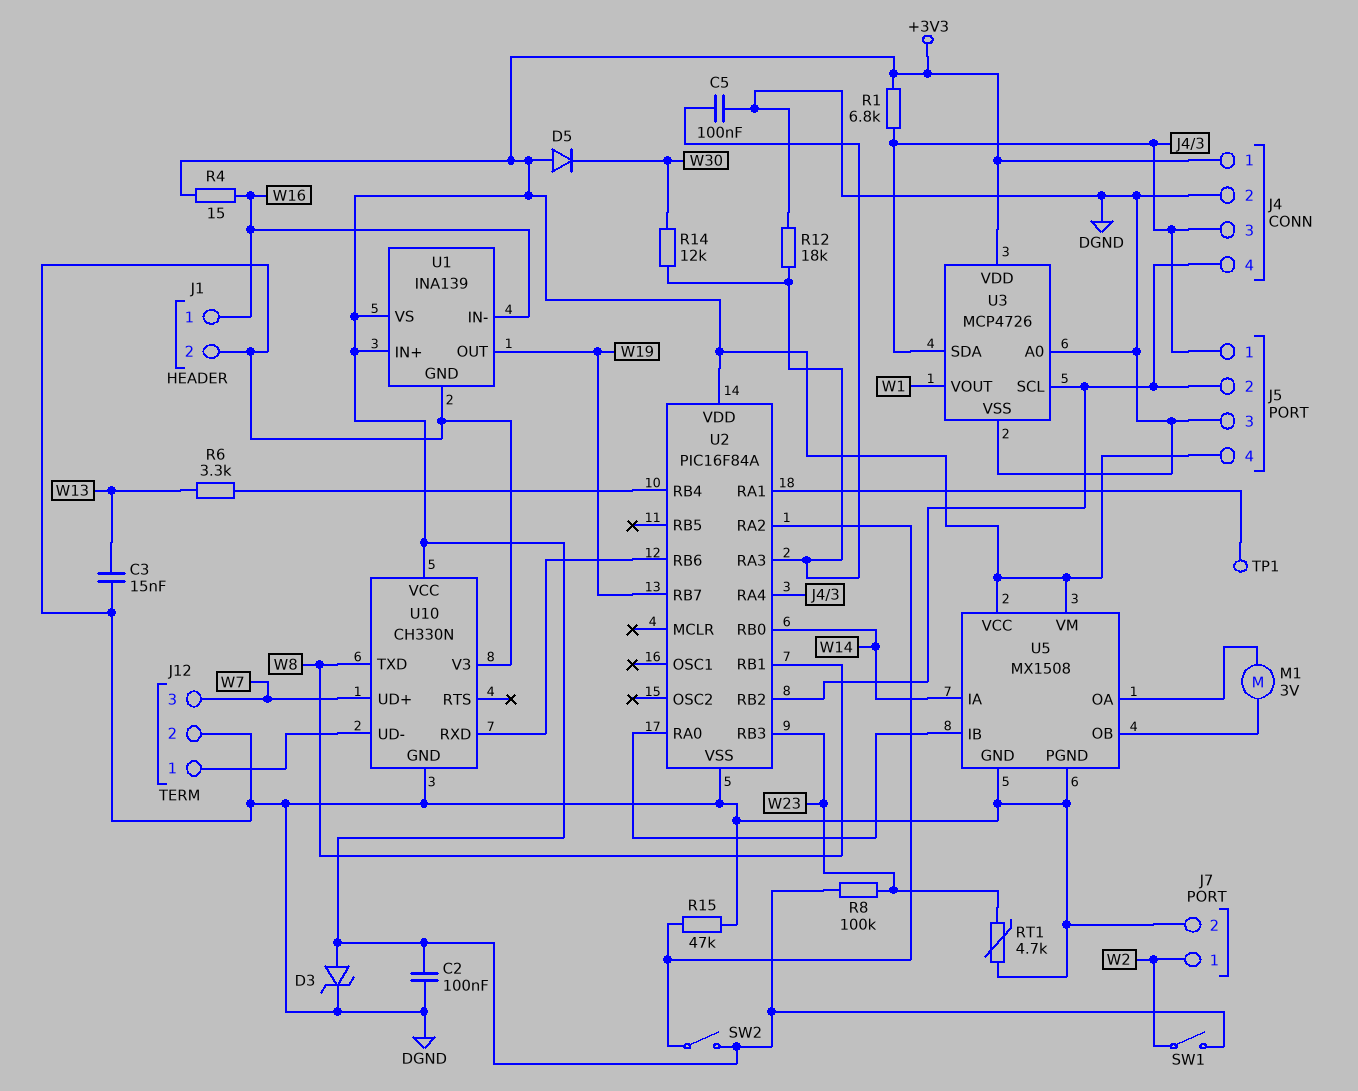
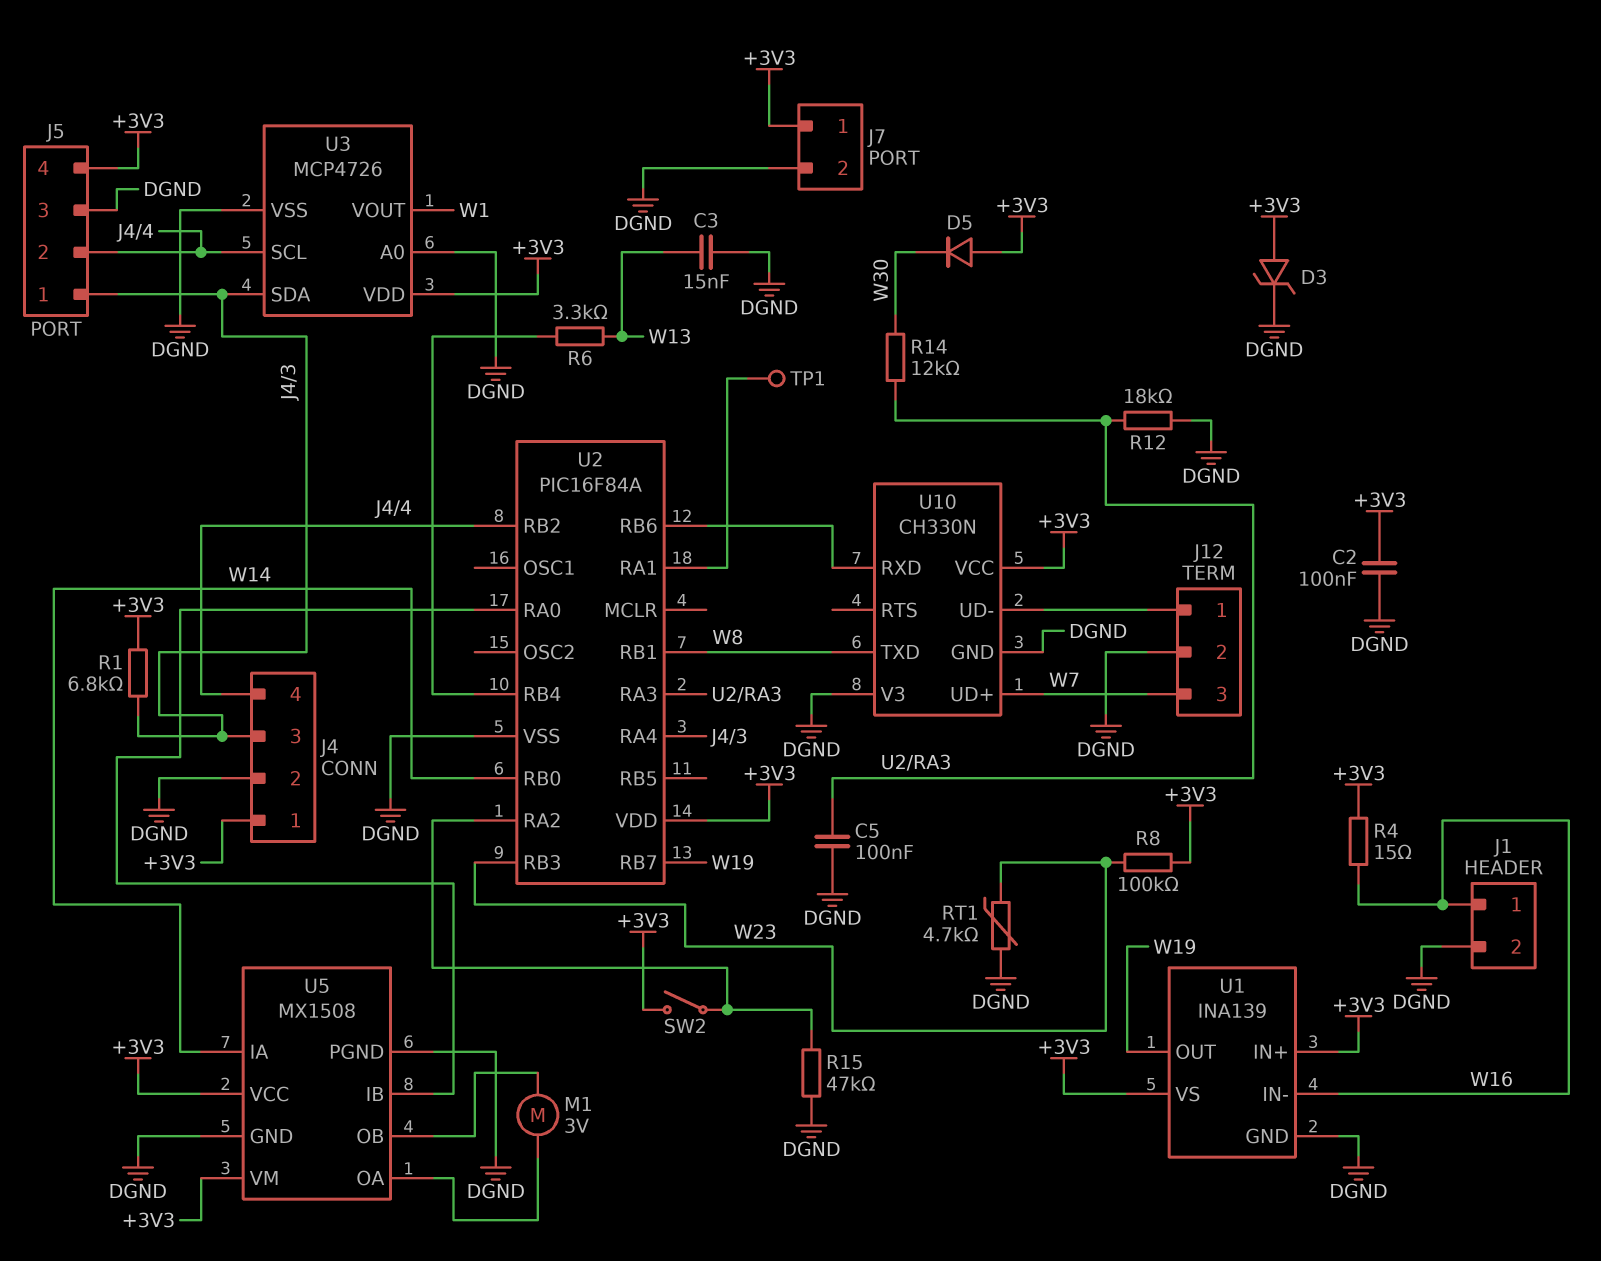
J7 pin 1: W2 -> +3V3
SW1: switch (+3V3, W2) -> none

